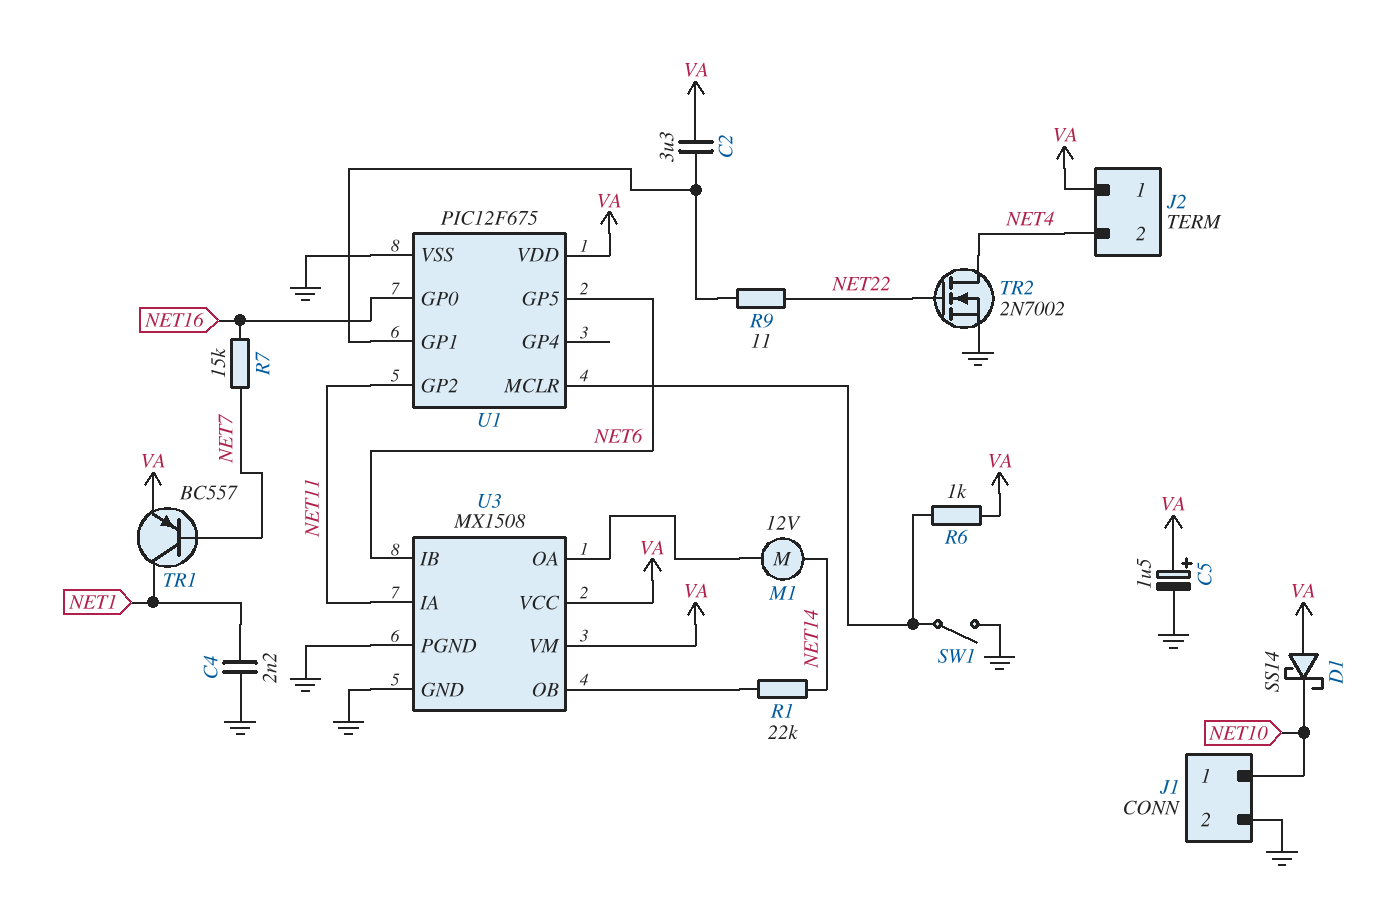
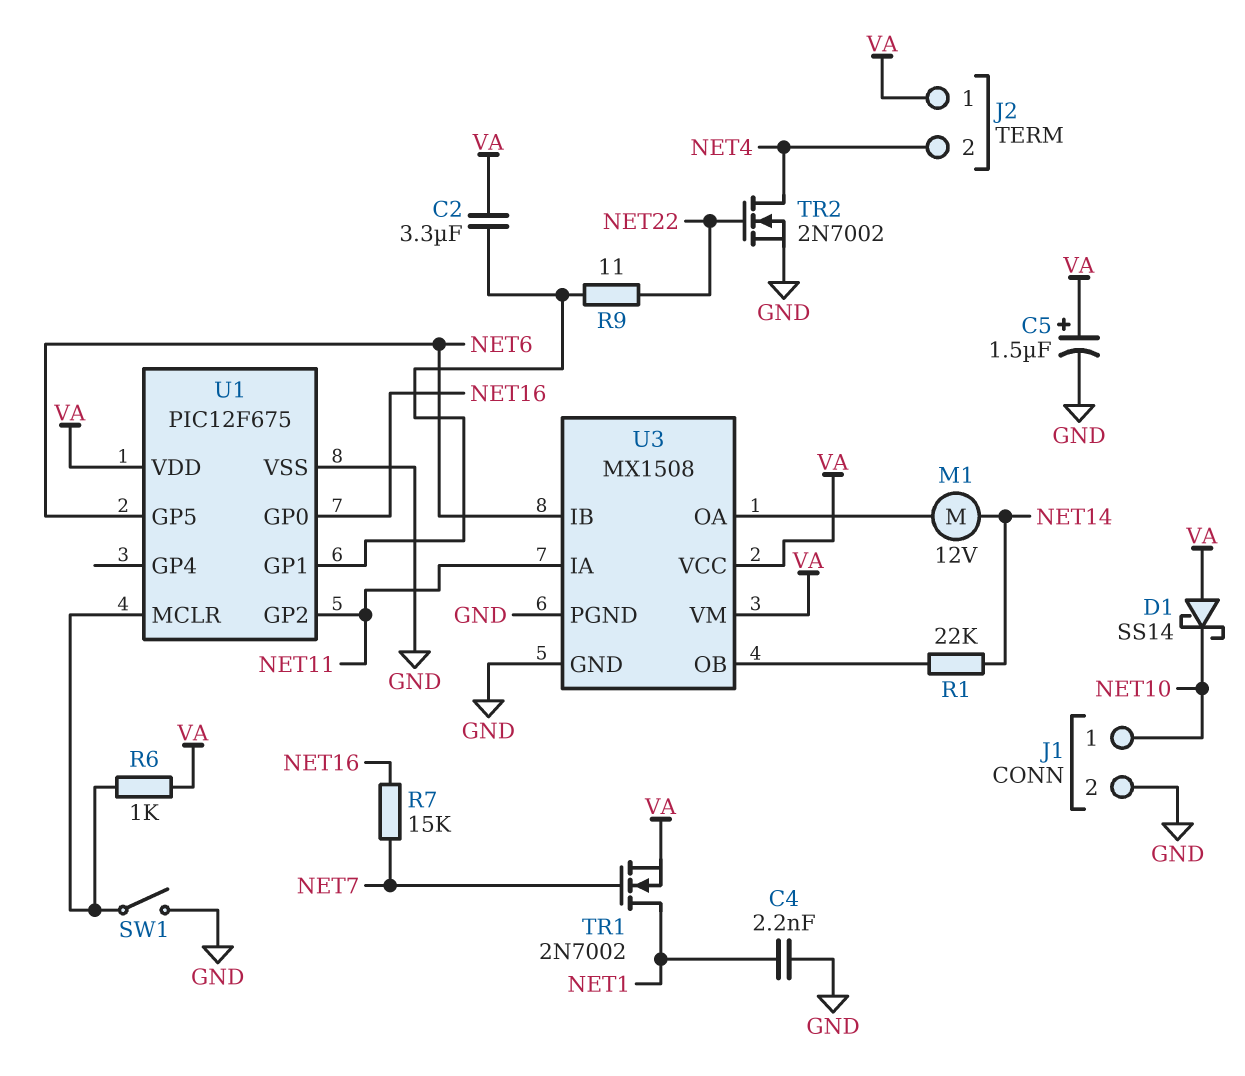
TR1: PNP BC557 (B NET7, C NET1, E VA) -> NMOS 2N7002 (G NET7, D NET1, S VA)

